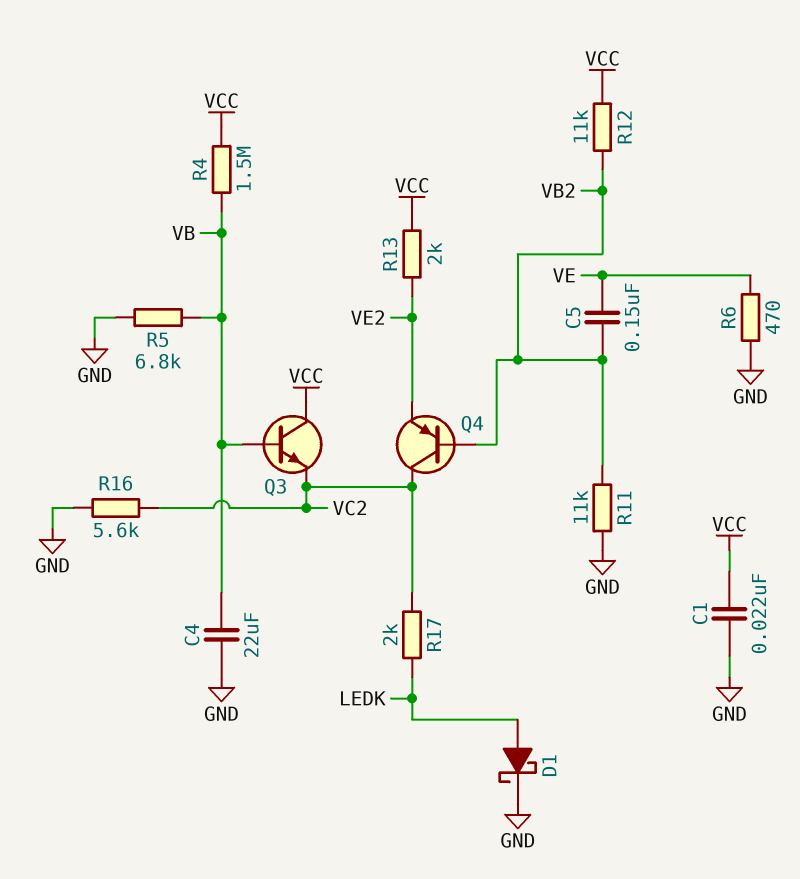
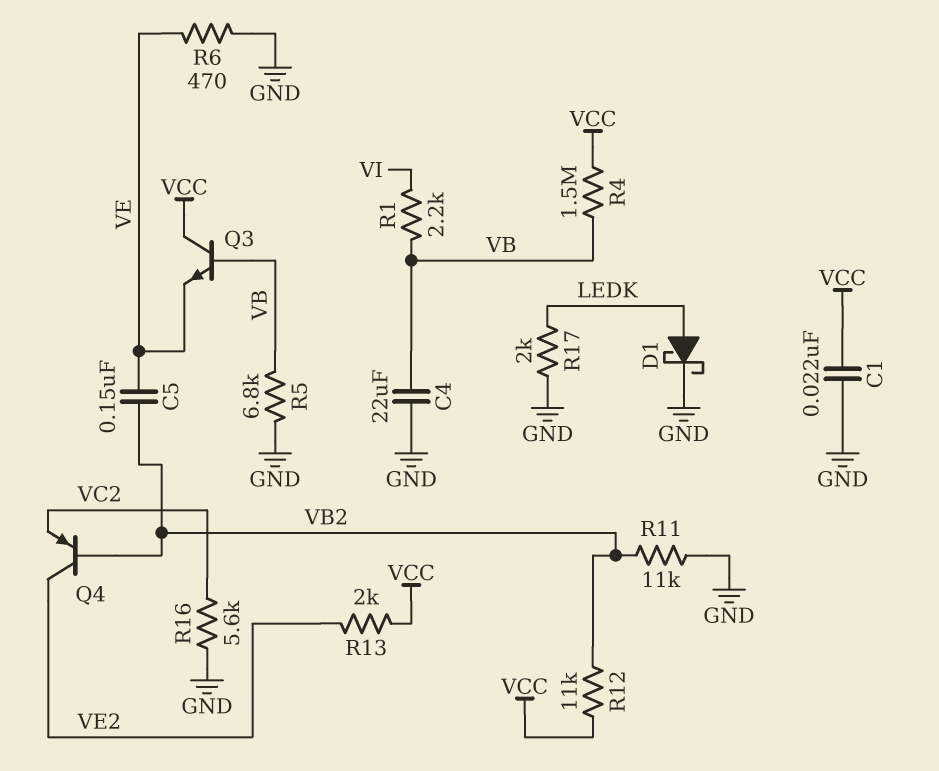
Q3: NPN (B VB, C VCC, E VC2) -> NPN (B VB, C VCC, E VE)
Q4: PNP (B VB2, C VC2, E VE2) -> PNP (B VB2, C VE2, E VC2)
R1: none -> 2.2k (VB, VI)
R17: 2k (LEDK, VC2) -> 2k (GND, LEDK)

